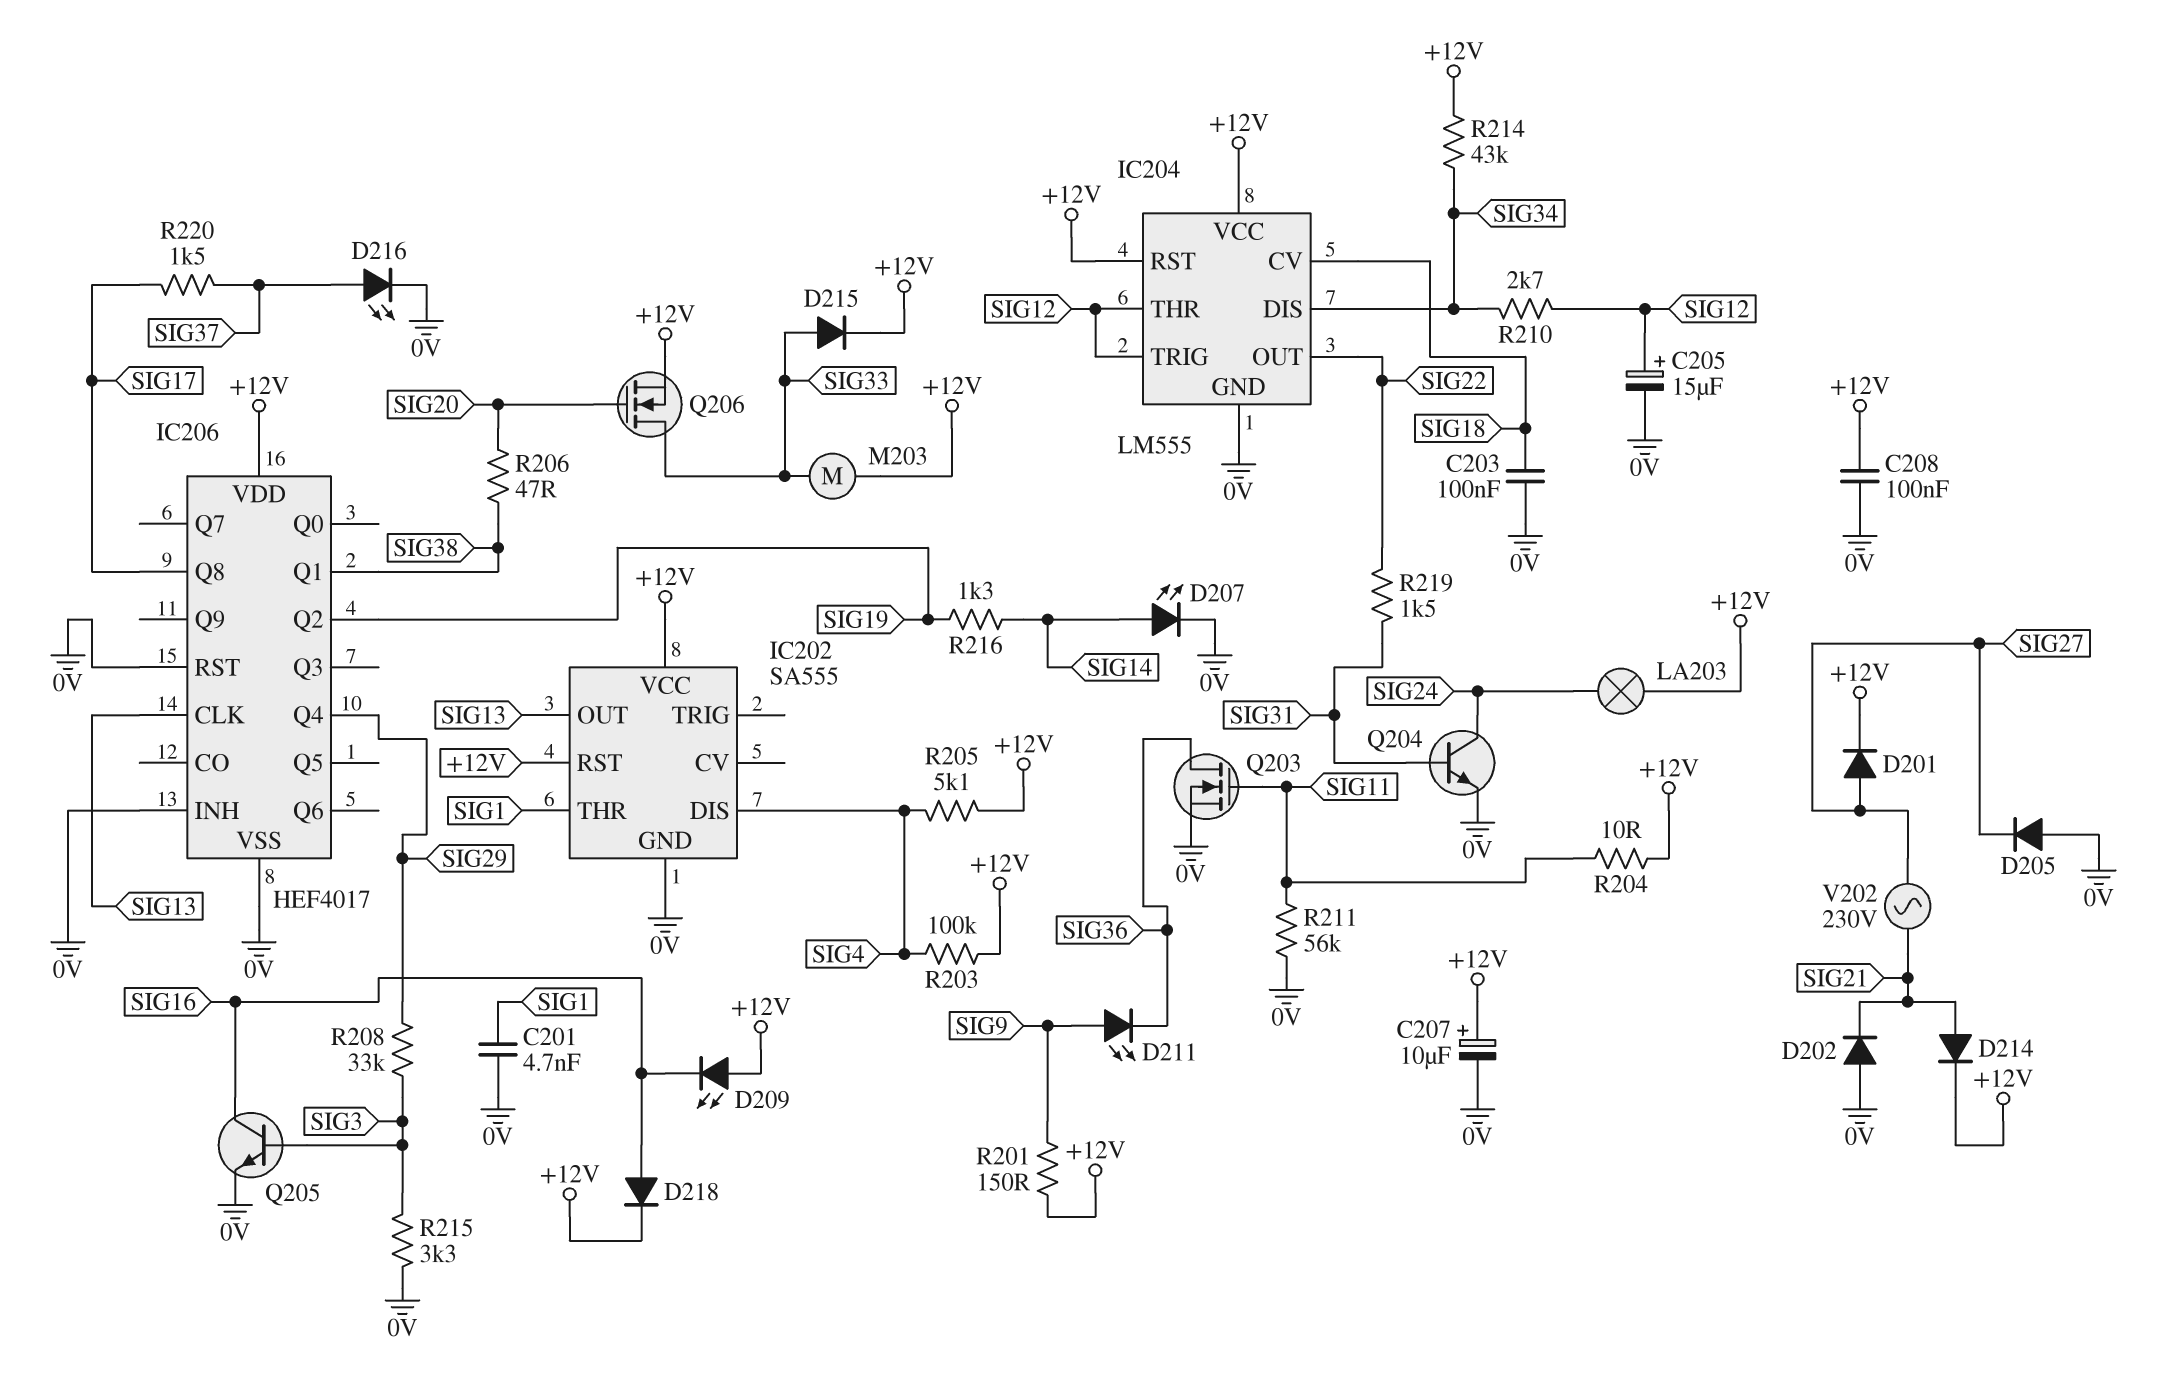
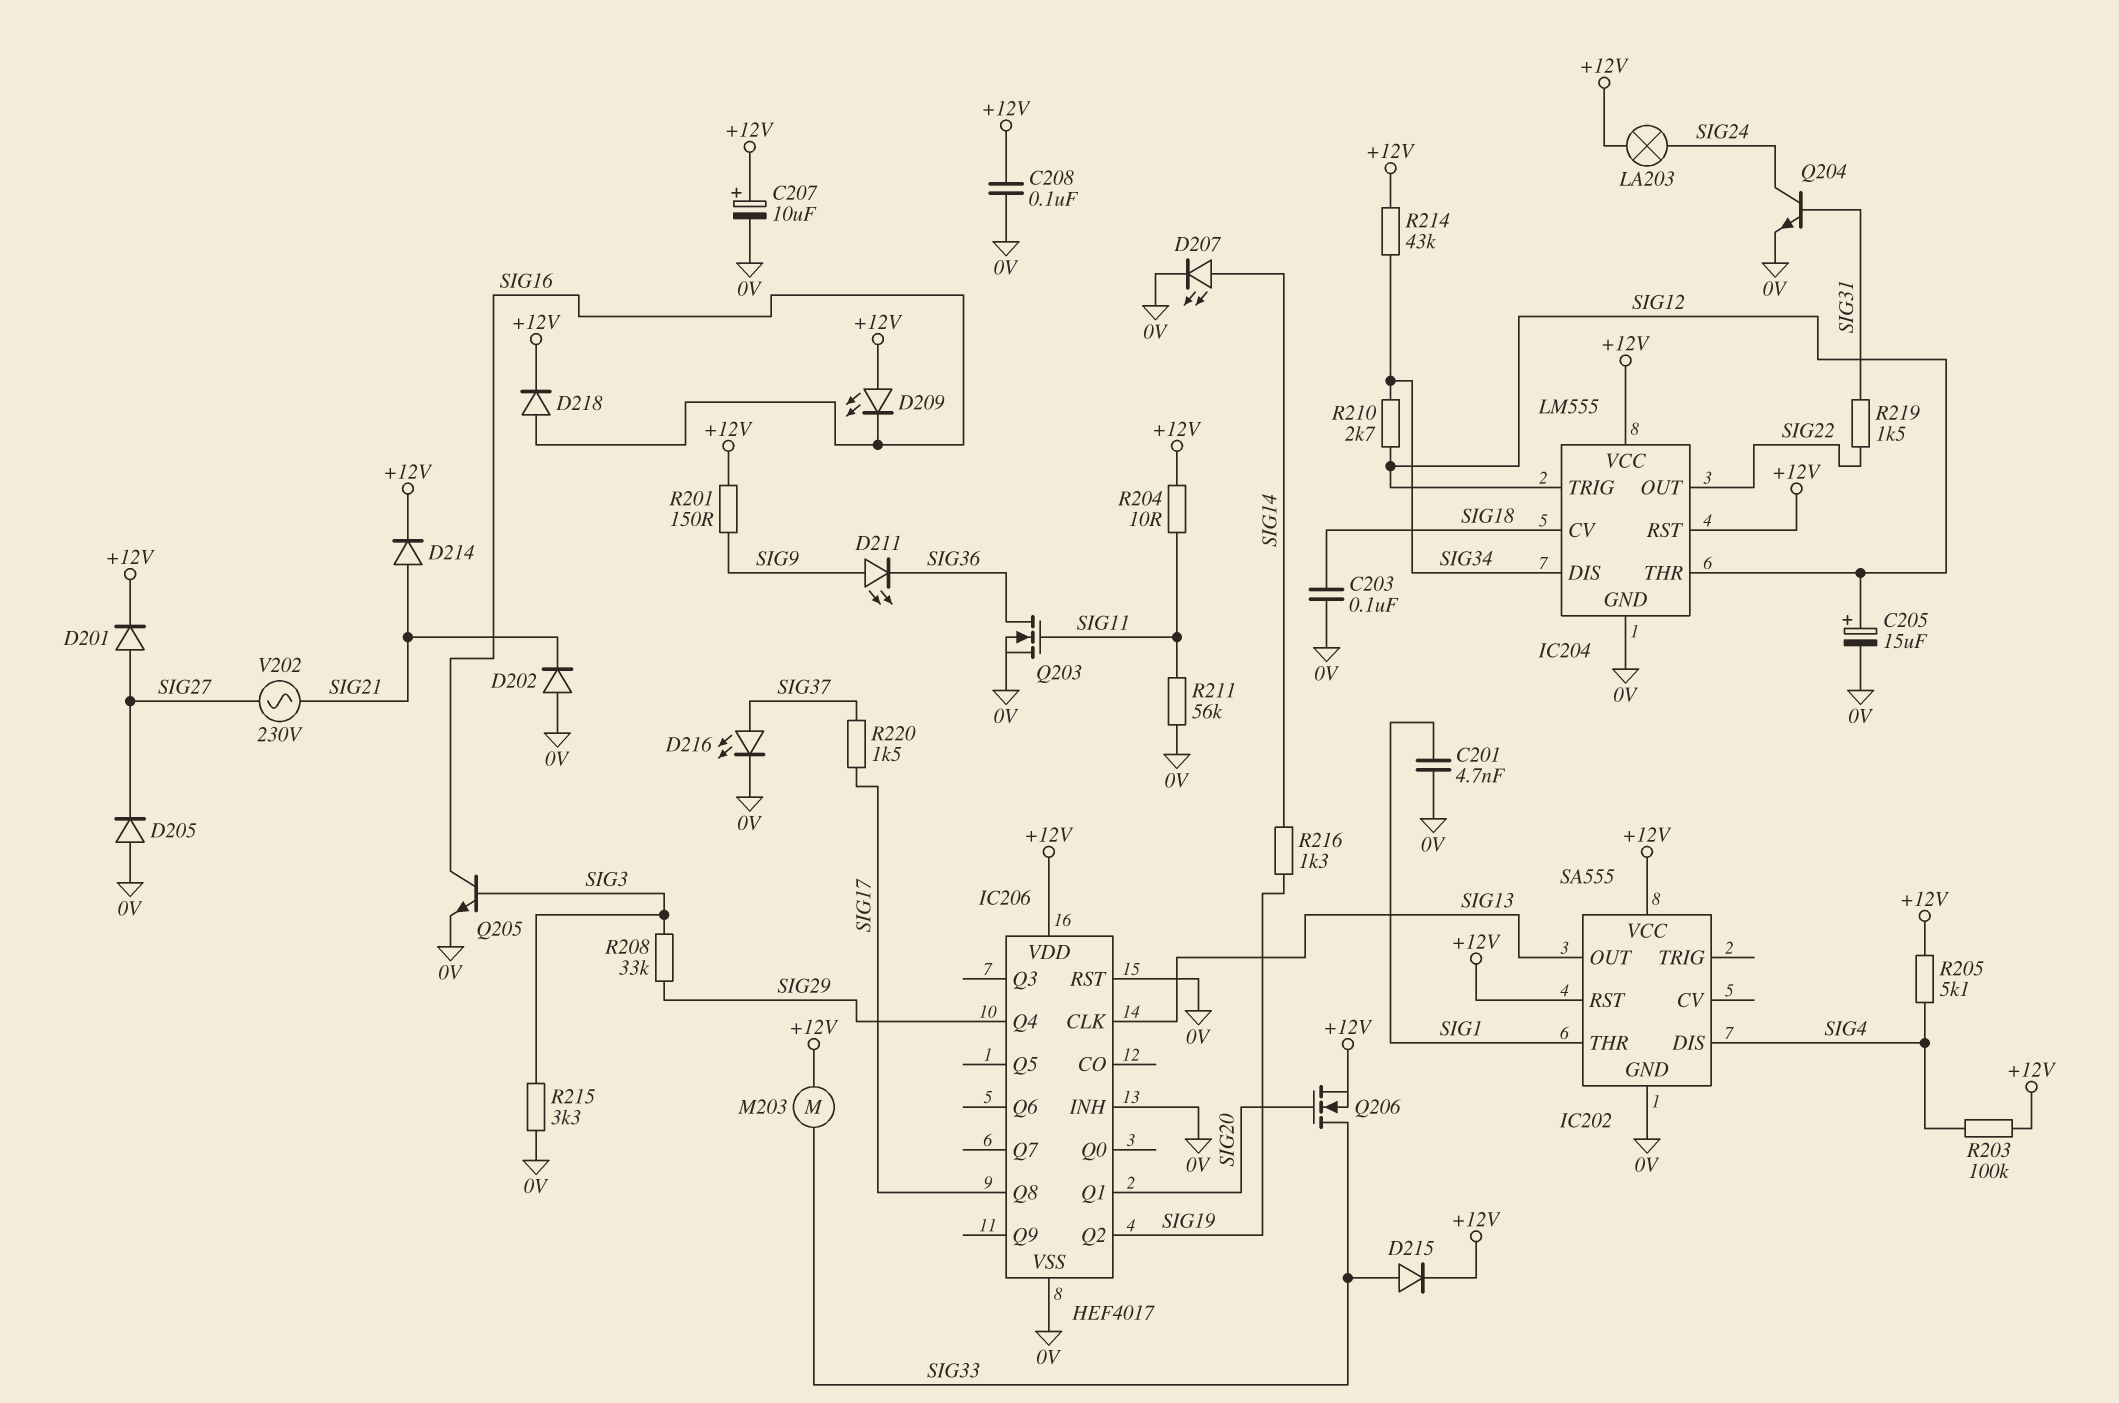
IC206 pin Q1: SIG38 -> SIG20
R206: 47 (SIG20, SIG38) -> none

